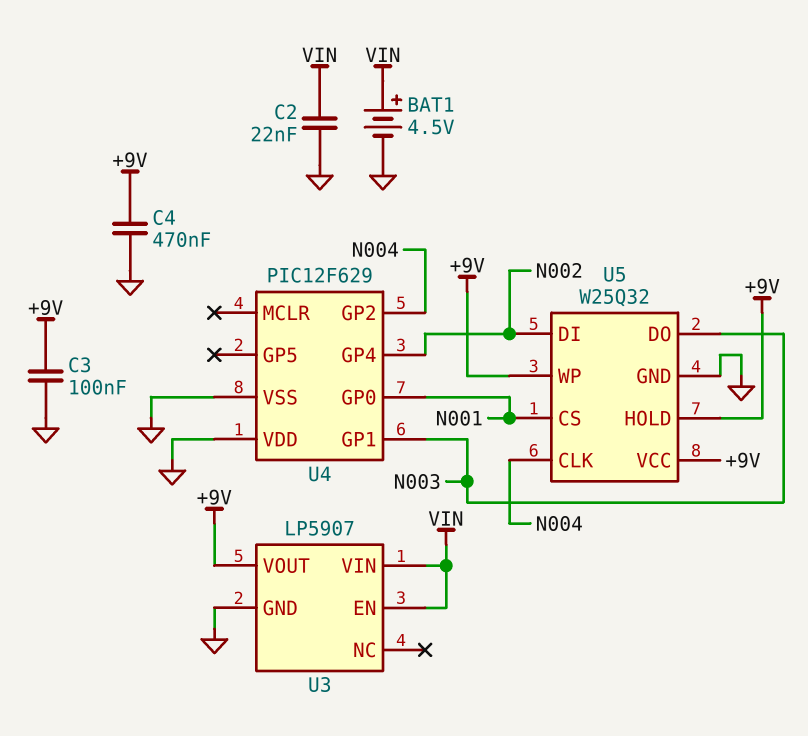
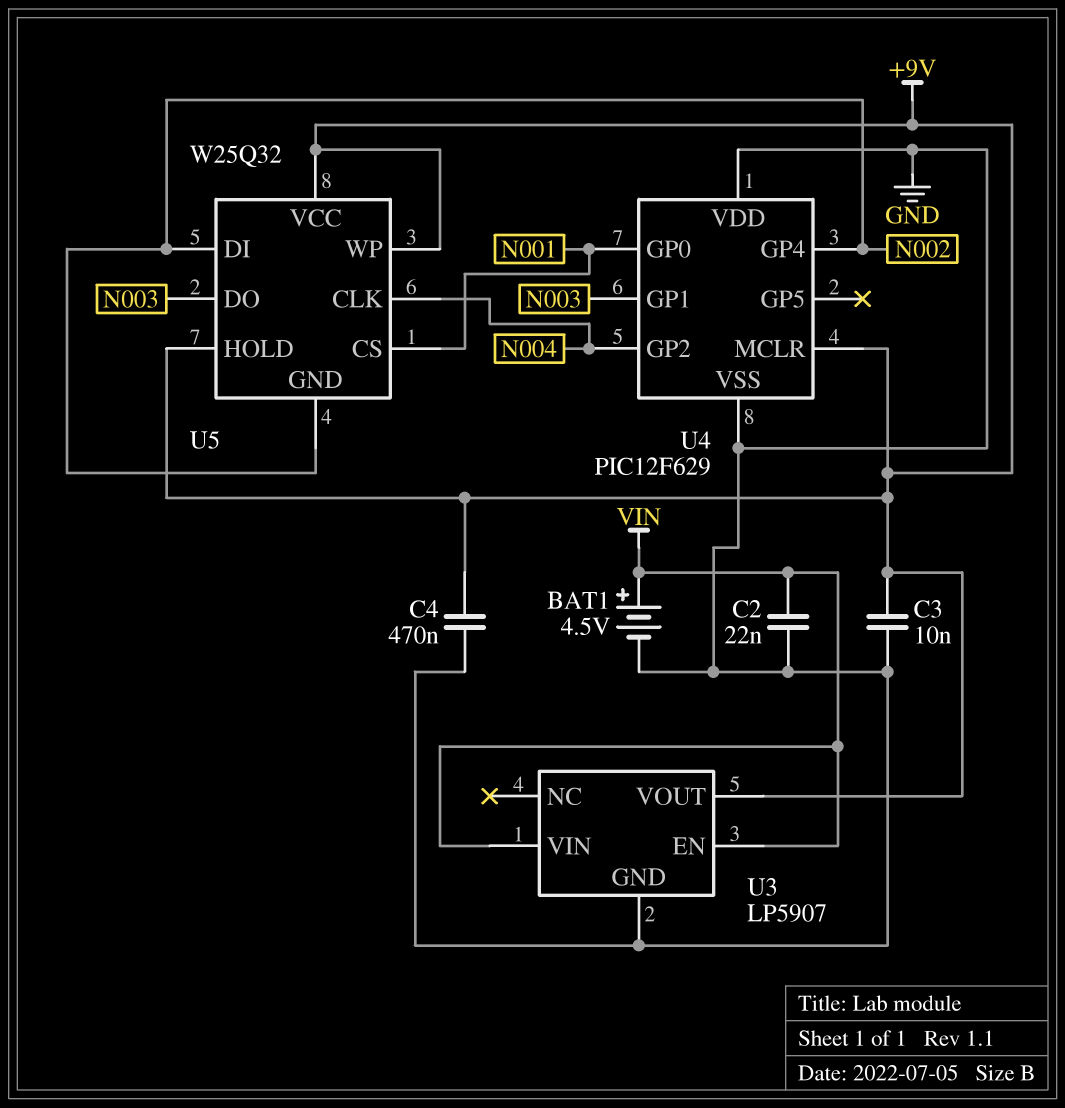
C3: 100nF (+9V, GND) -> 10nF (+9V, GND)
U4 pin MCLR: none -> +9V
U5 pin GND: GND -> N002

